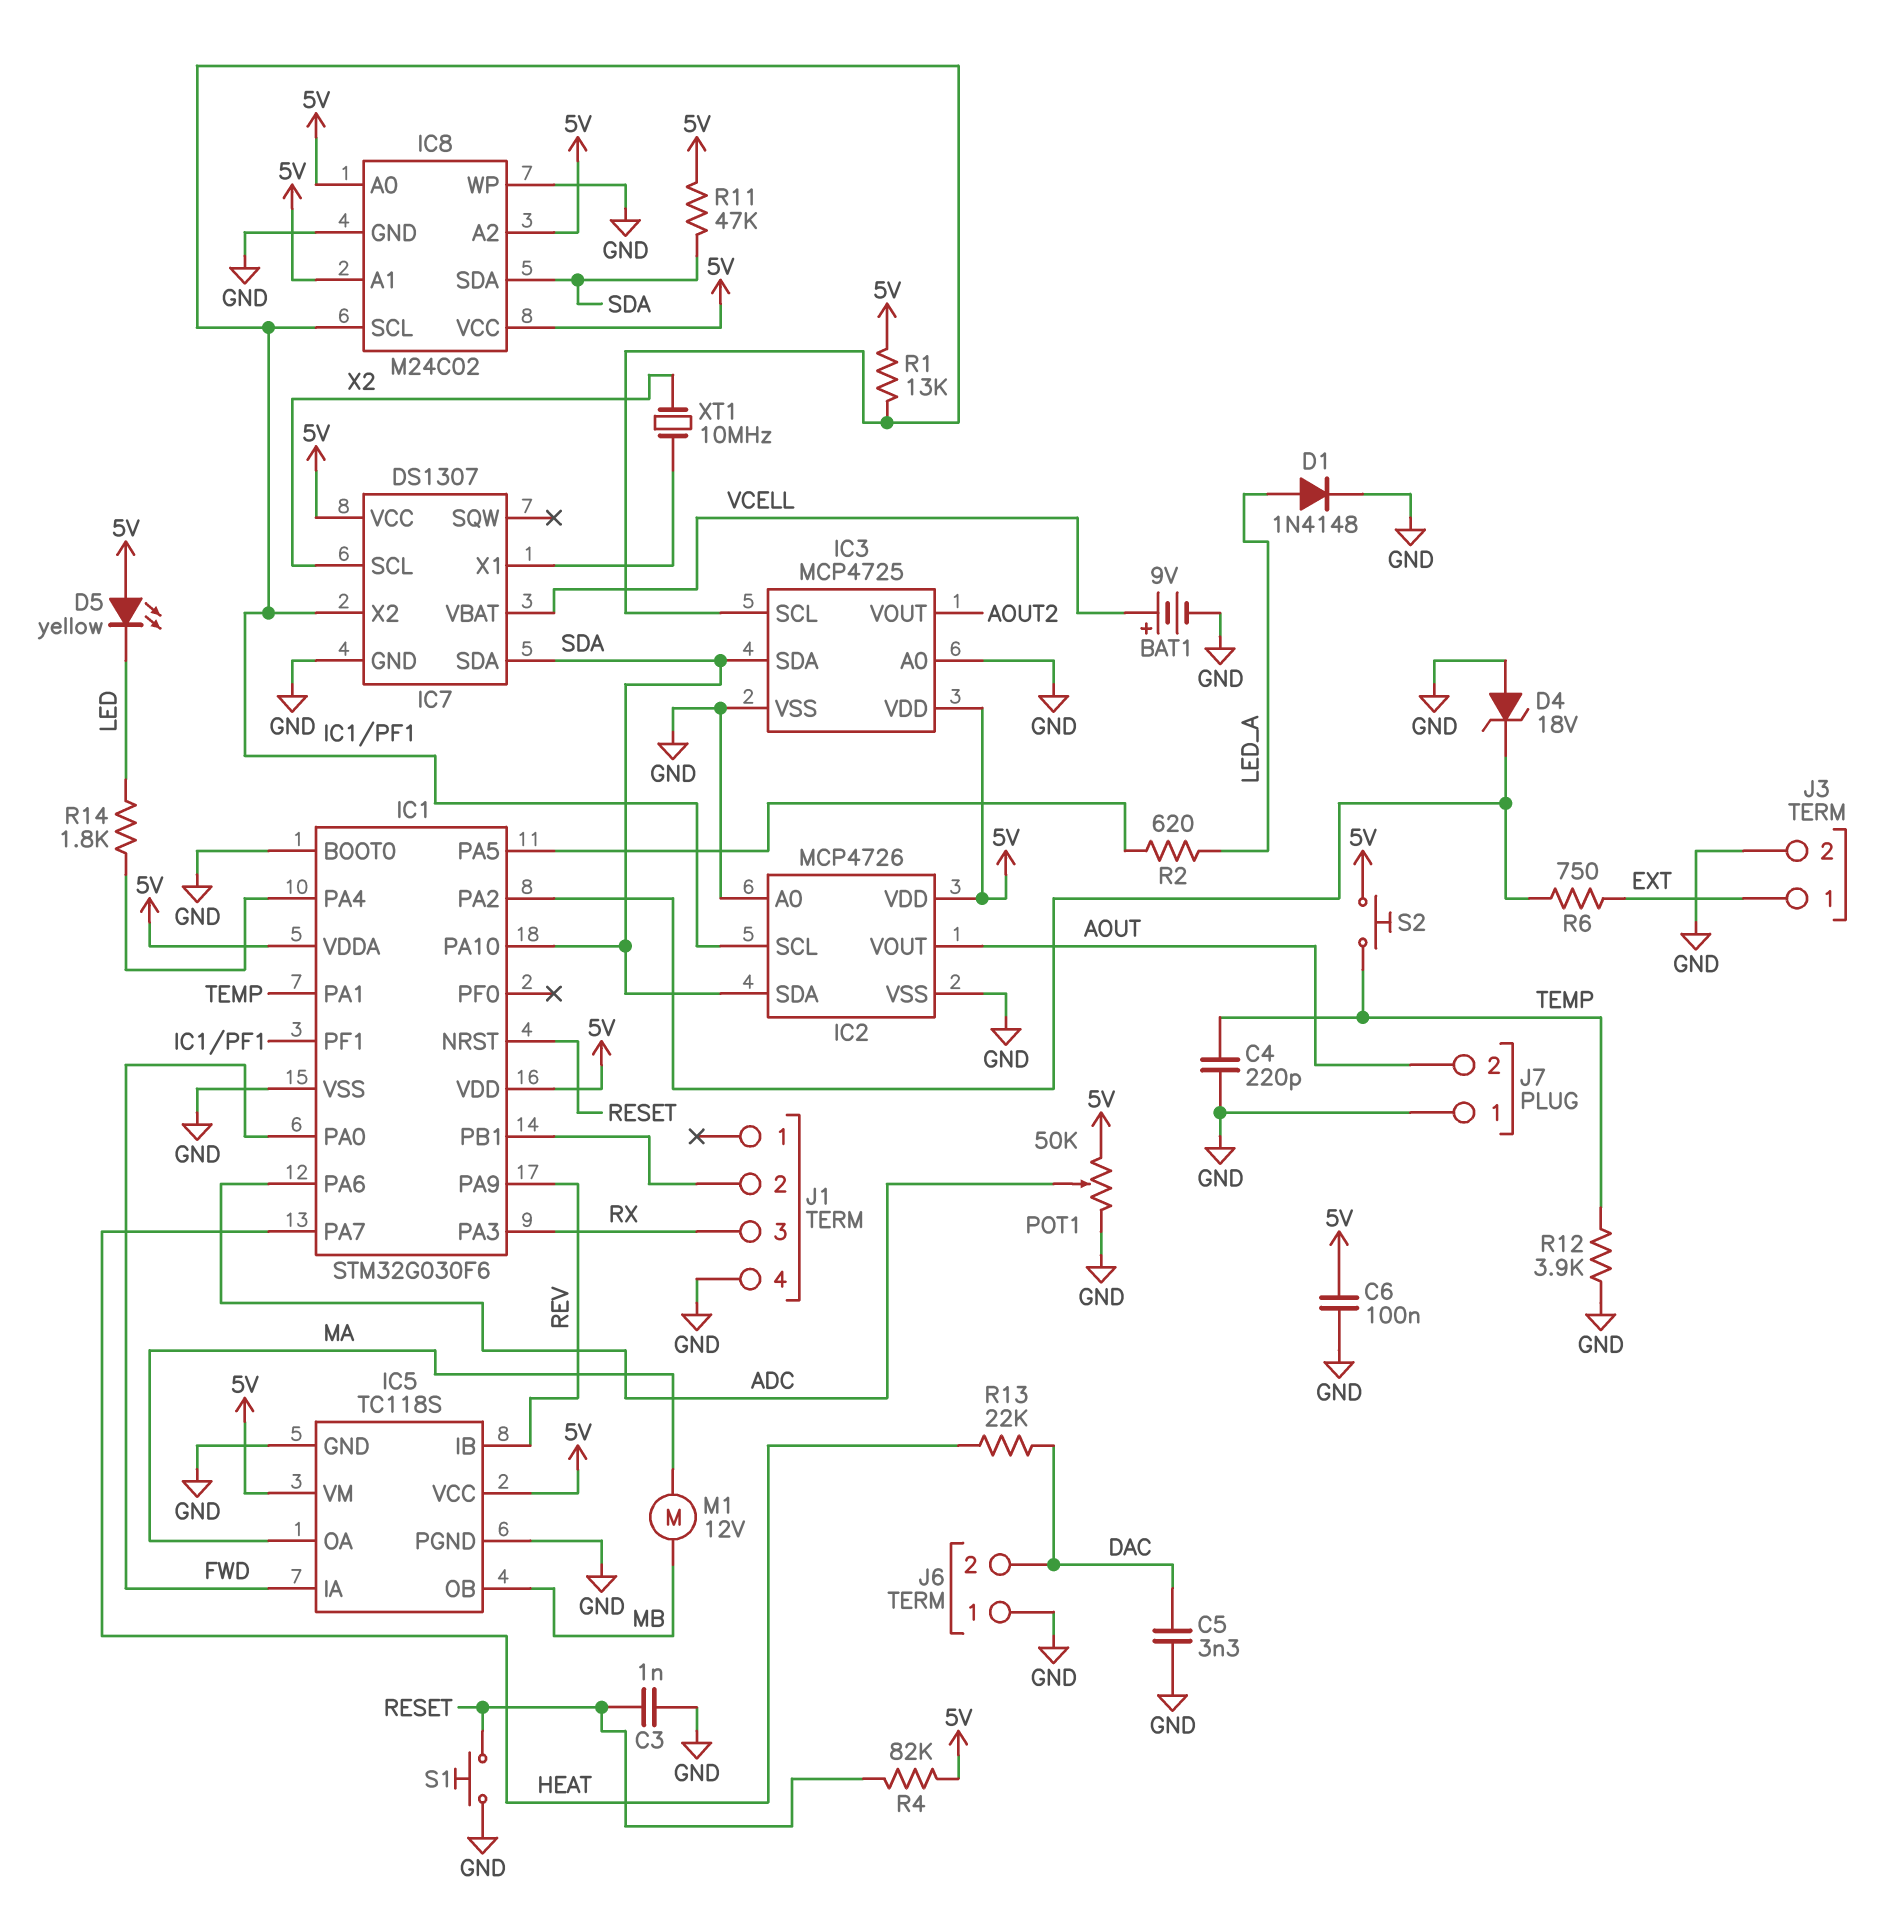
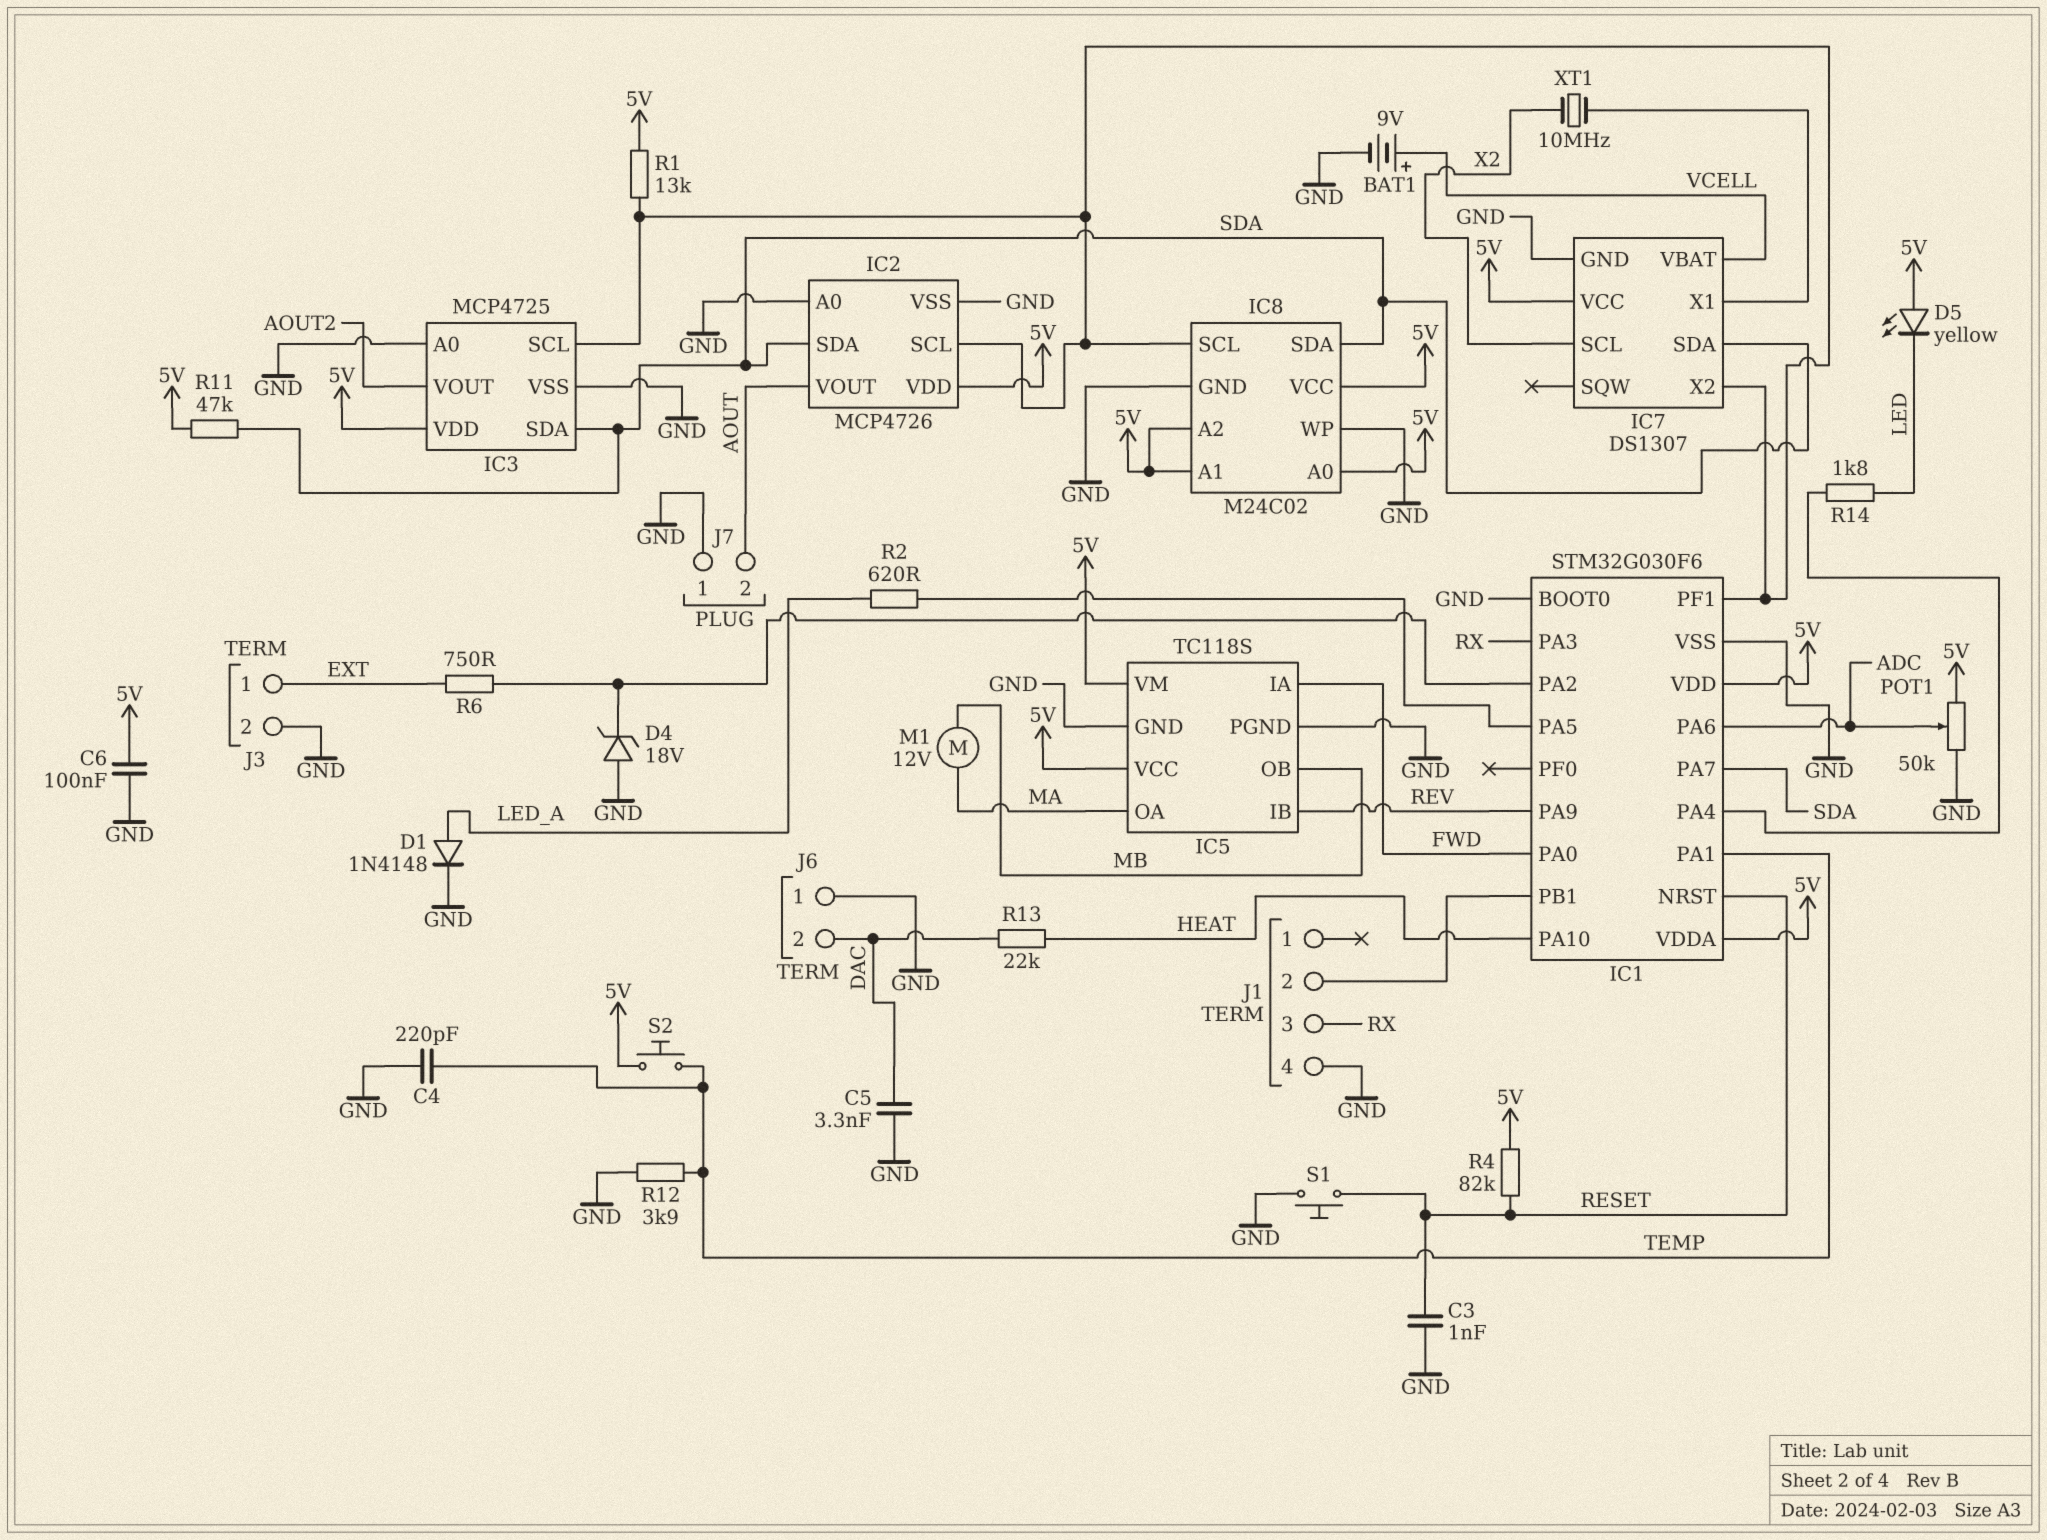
IC1 pin PA7: HEAT -> SDA
IC1 pin PA10: SDA -> HEAT

